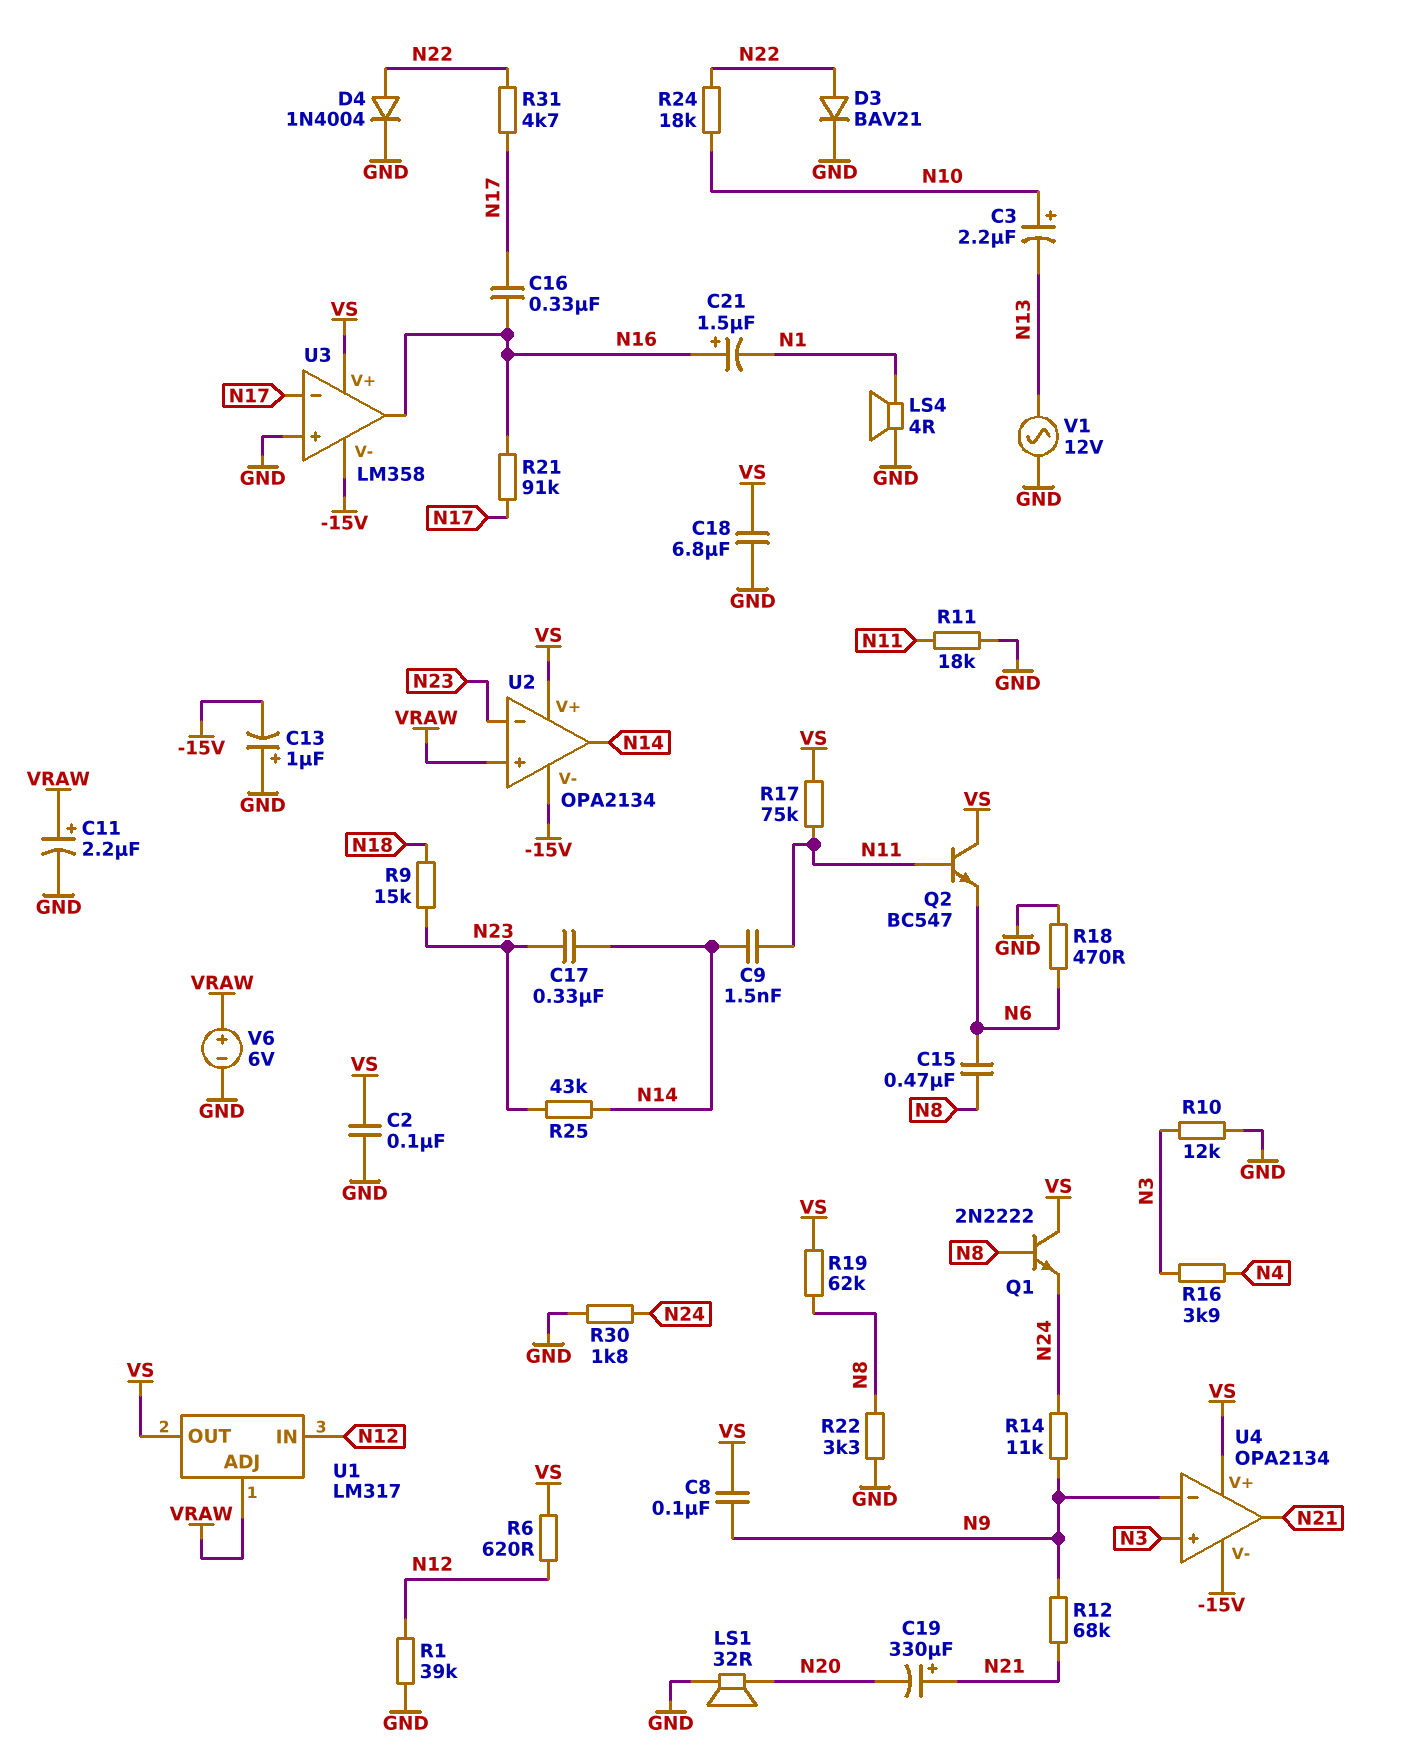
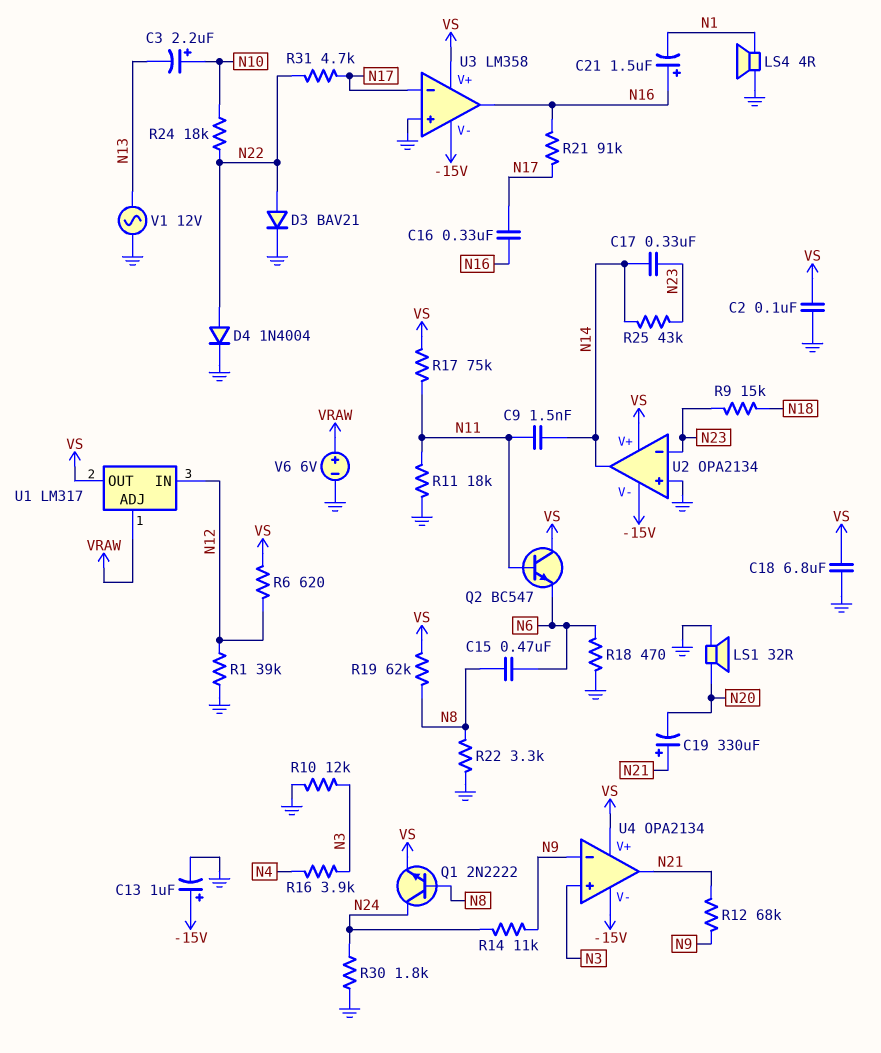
C8: 100nF (N9, VS) -> none
C11: 2.2uF (plus VRAW, minus GND) -> none
C13: 1uF (plus GND, minus -15V) -> 1uF (plus -15V, minus GND)
Q1: NPN 2N2222 (B N8, C VS, E N24) -> NPN 2N2222 (B N8, C N24, E VS)
U2 pin in+: VRAW -> GND

